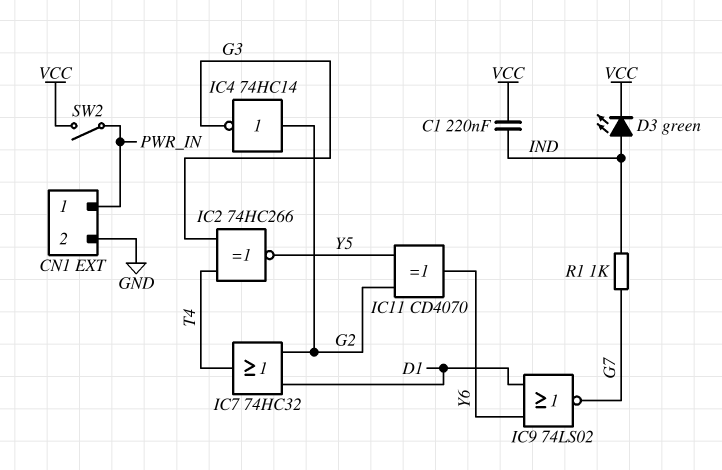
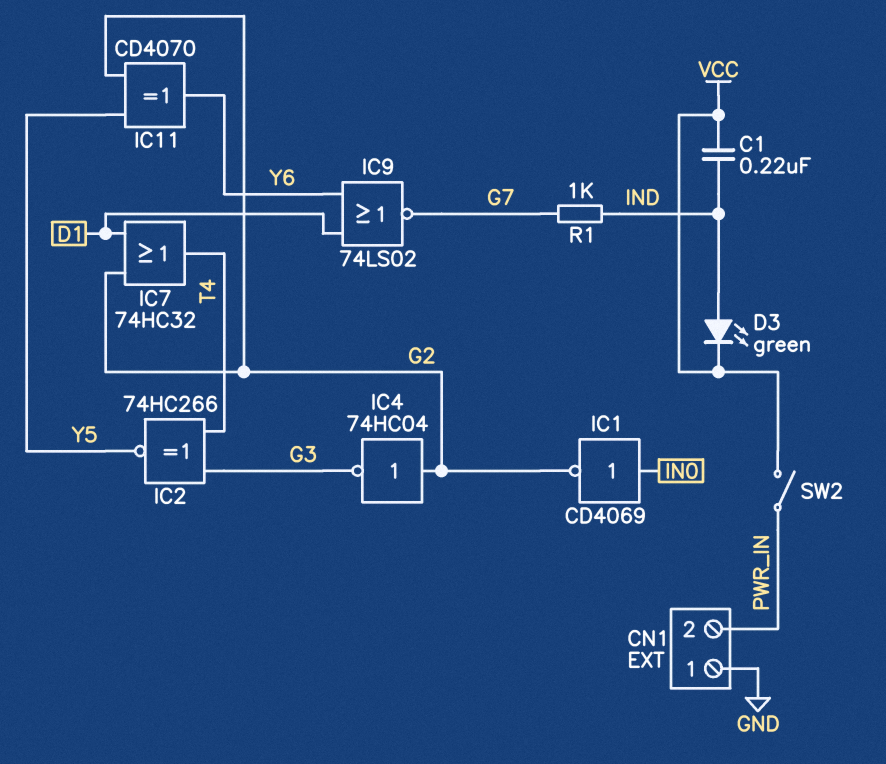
CN1 pin 1: PWR_IN -> GND
CN1 pin 2: GND -> PWR_IN
IC1: none -> NOT CD4069 (in IN0, out G2)
IC4: NOT 74HC14 (in G2, out G3) -> NOT 74HC04 (in G2, out G3)

